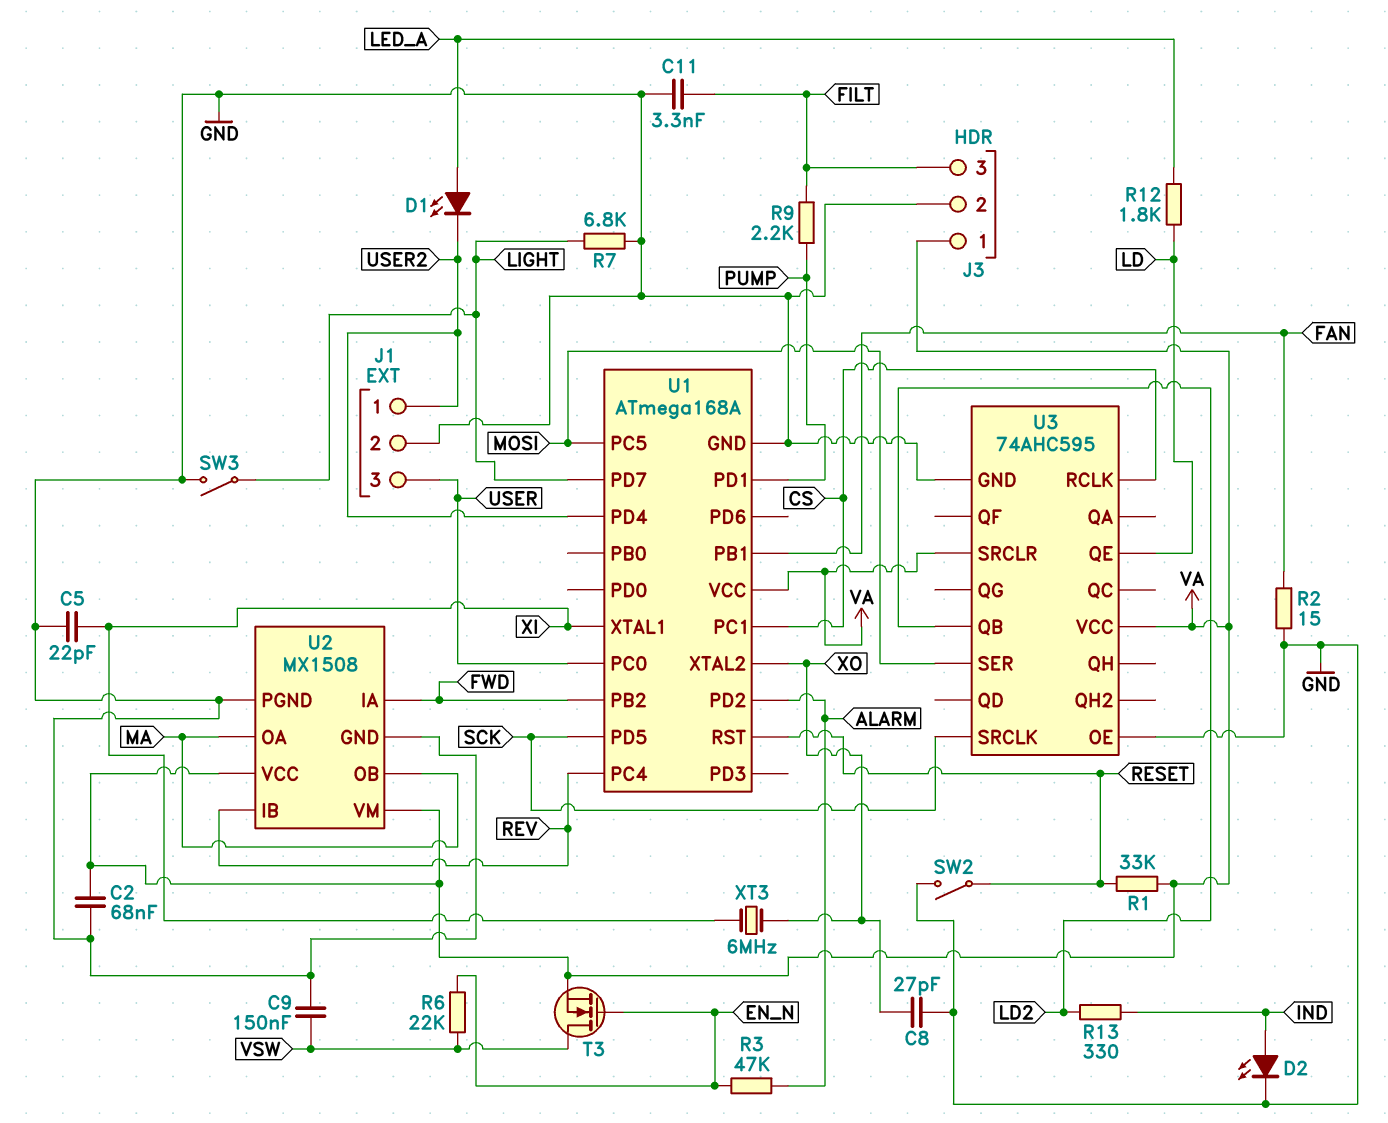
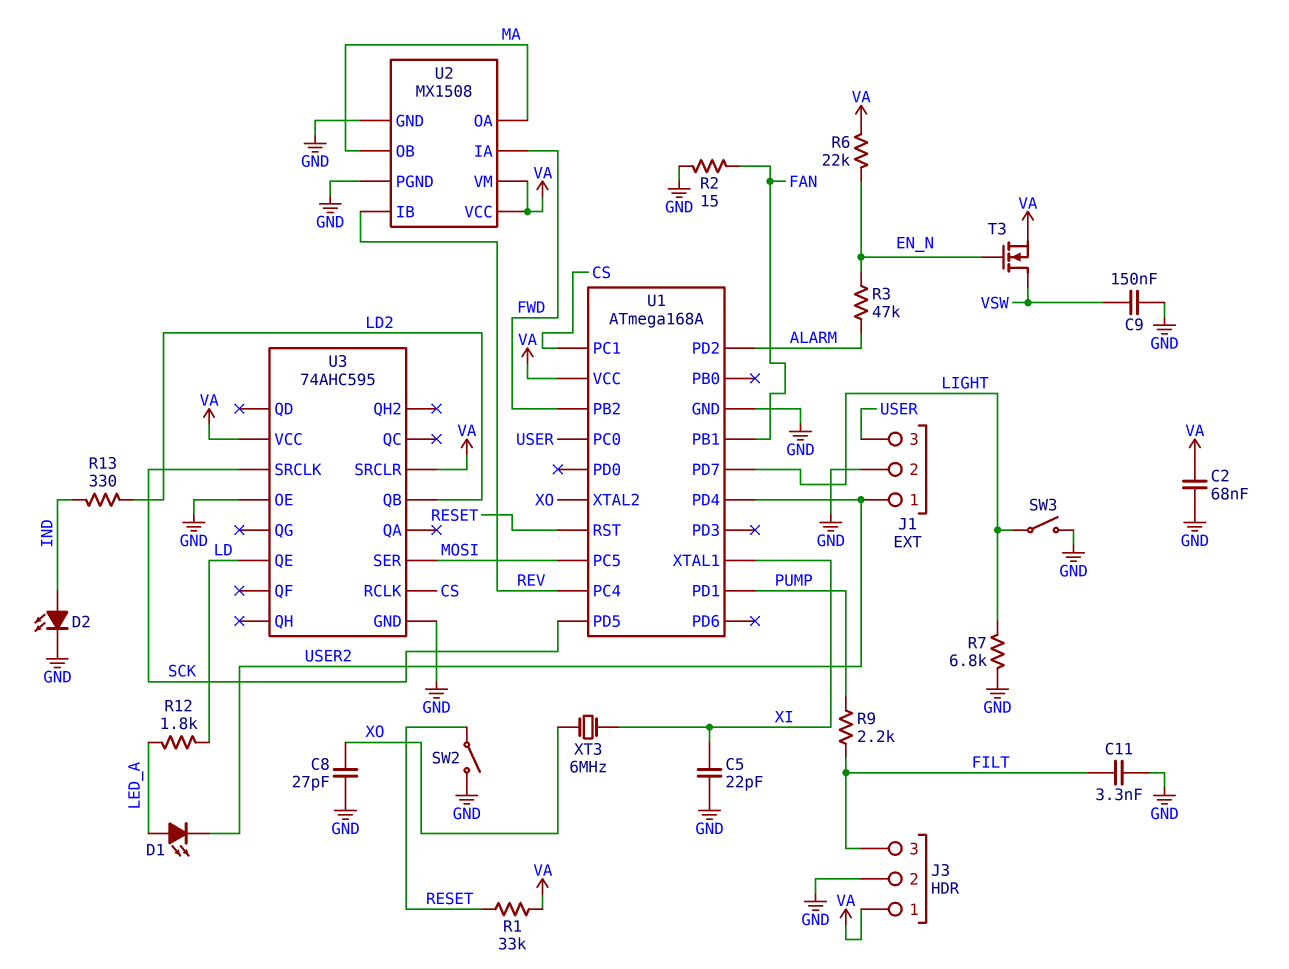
R6: 22k (EN_N, VSW) -> 22k (EN_N, VA)

